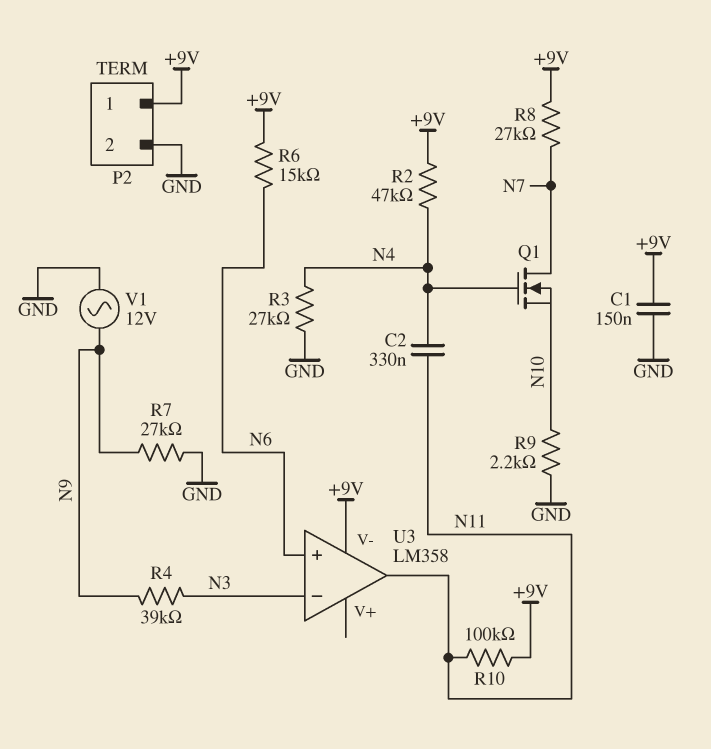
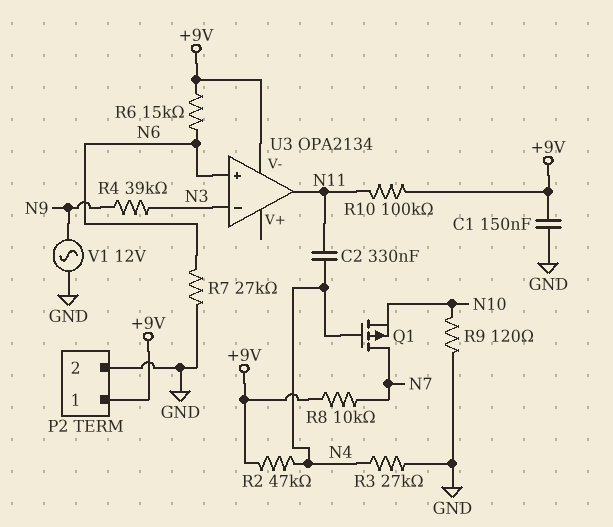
Q1: NMOS (G N4, D N7, S N10) -> PMOS (G N4, D N7, S N10)
R7: 27k (GND, N9) -> 27k (GND, N6)
R8: 27k (+9V, N7) -> 10k (+9V, N7)
R9: 2.2k (GND, N10) -> 120 (GND, N10)
U3: LM358 -> OPA2134

